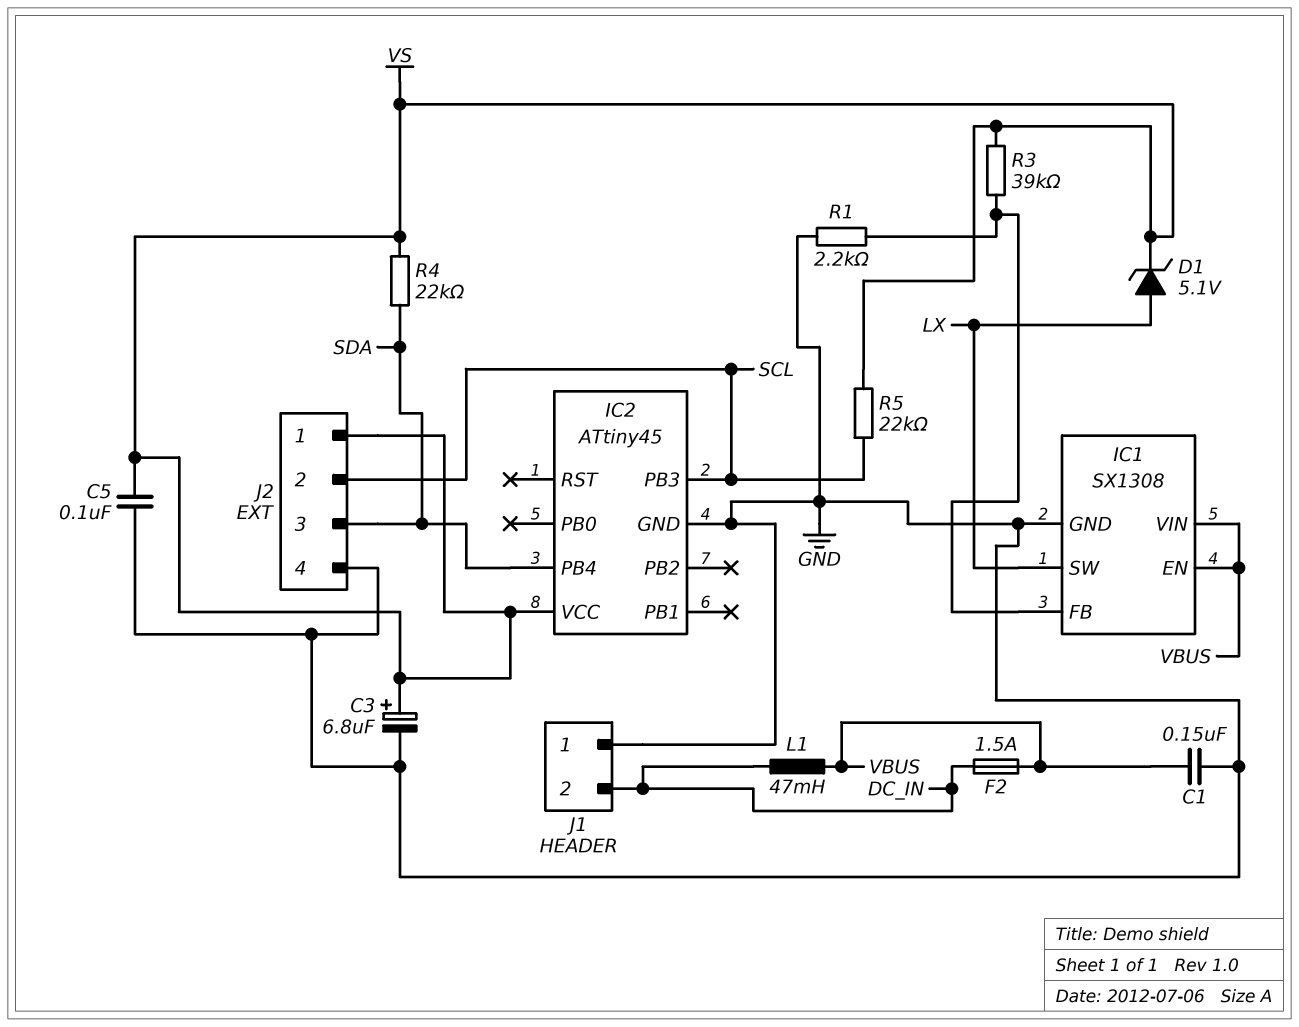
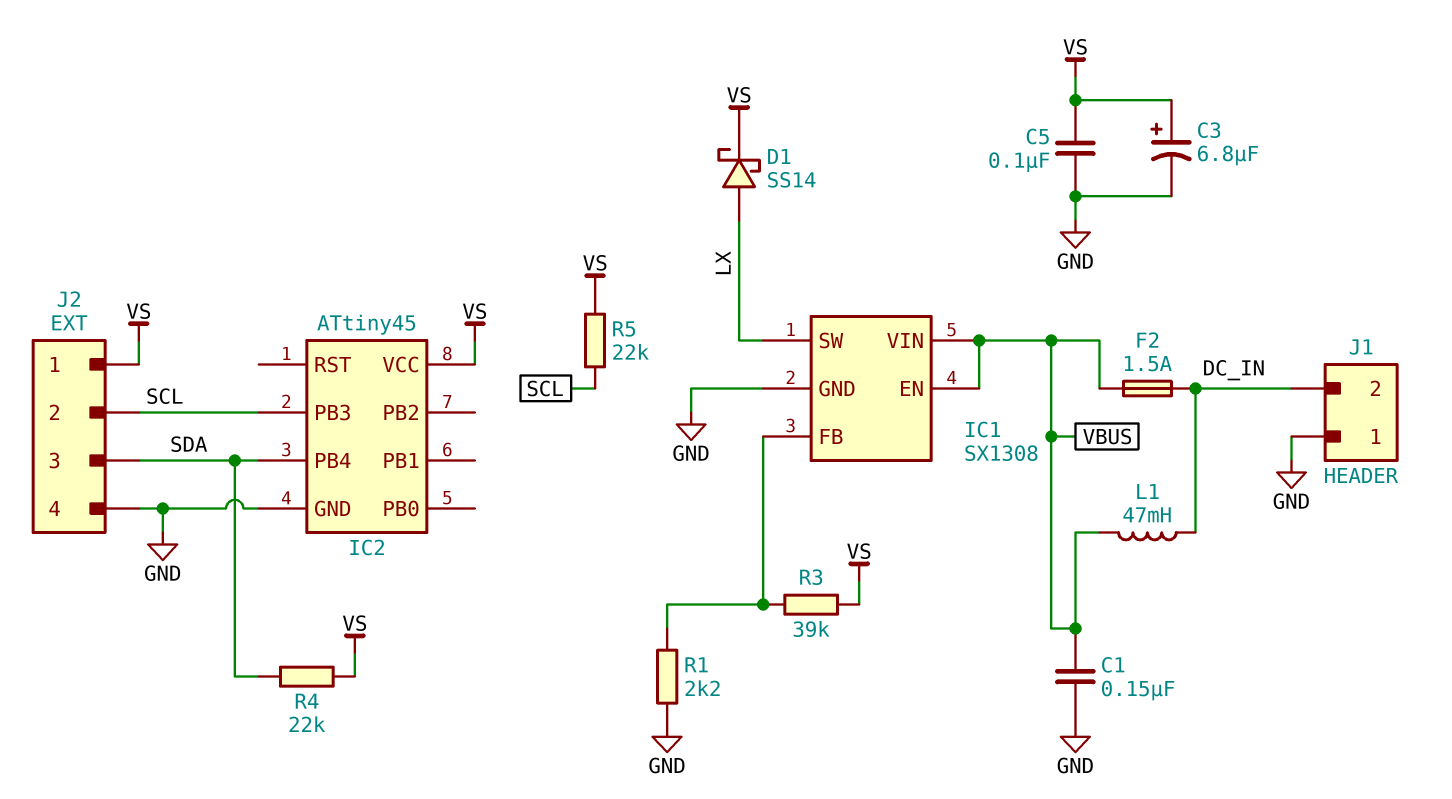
D1: zener 5.1V (A LX, K VS) -> schottky SS14 (A LX, K VS)

